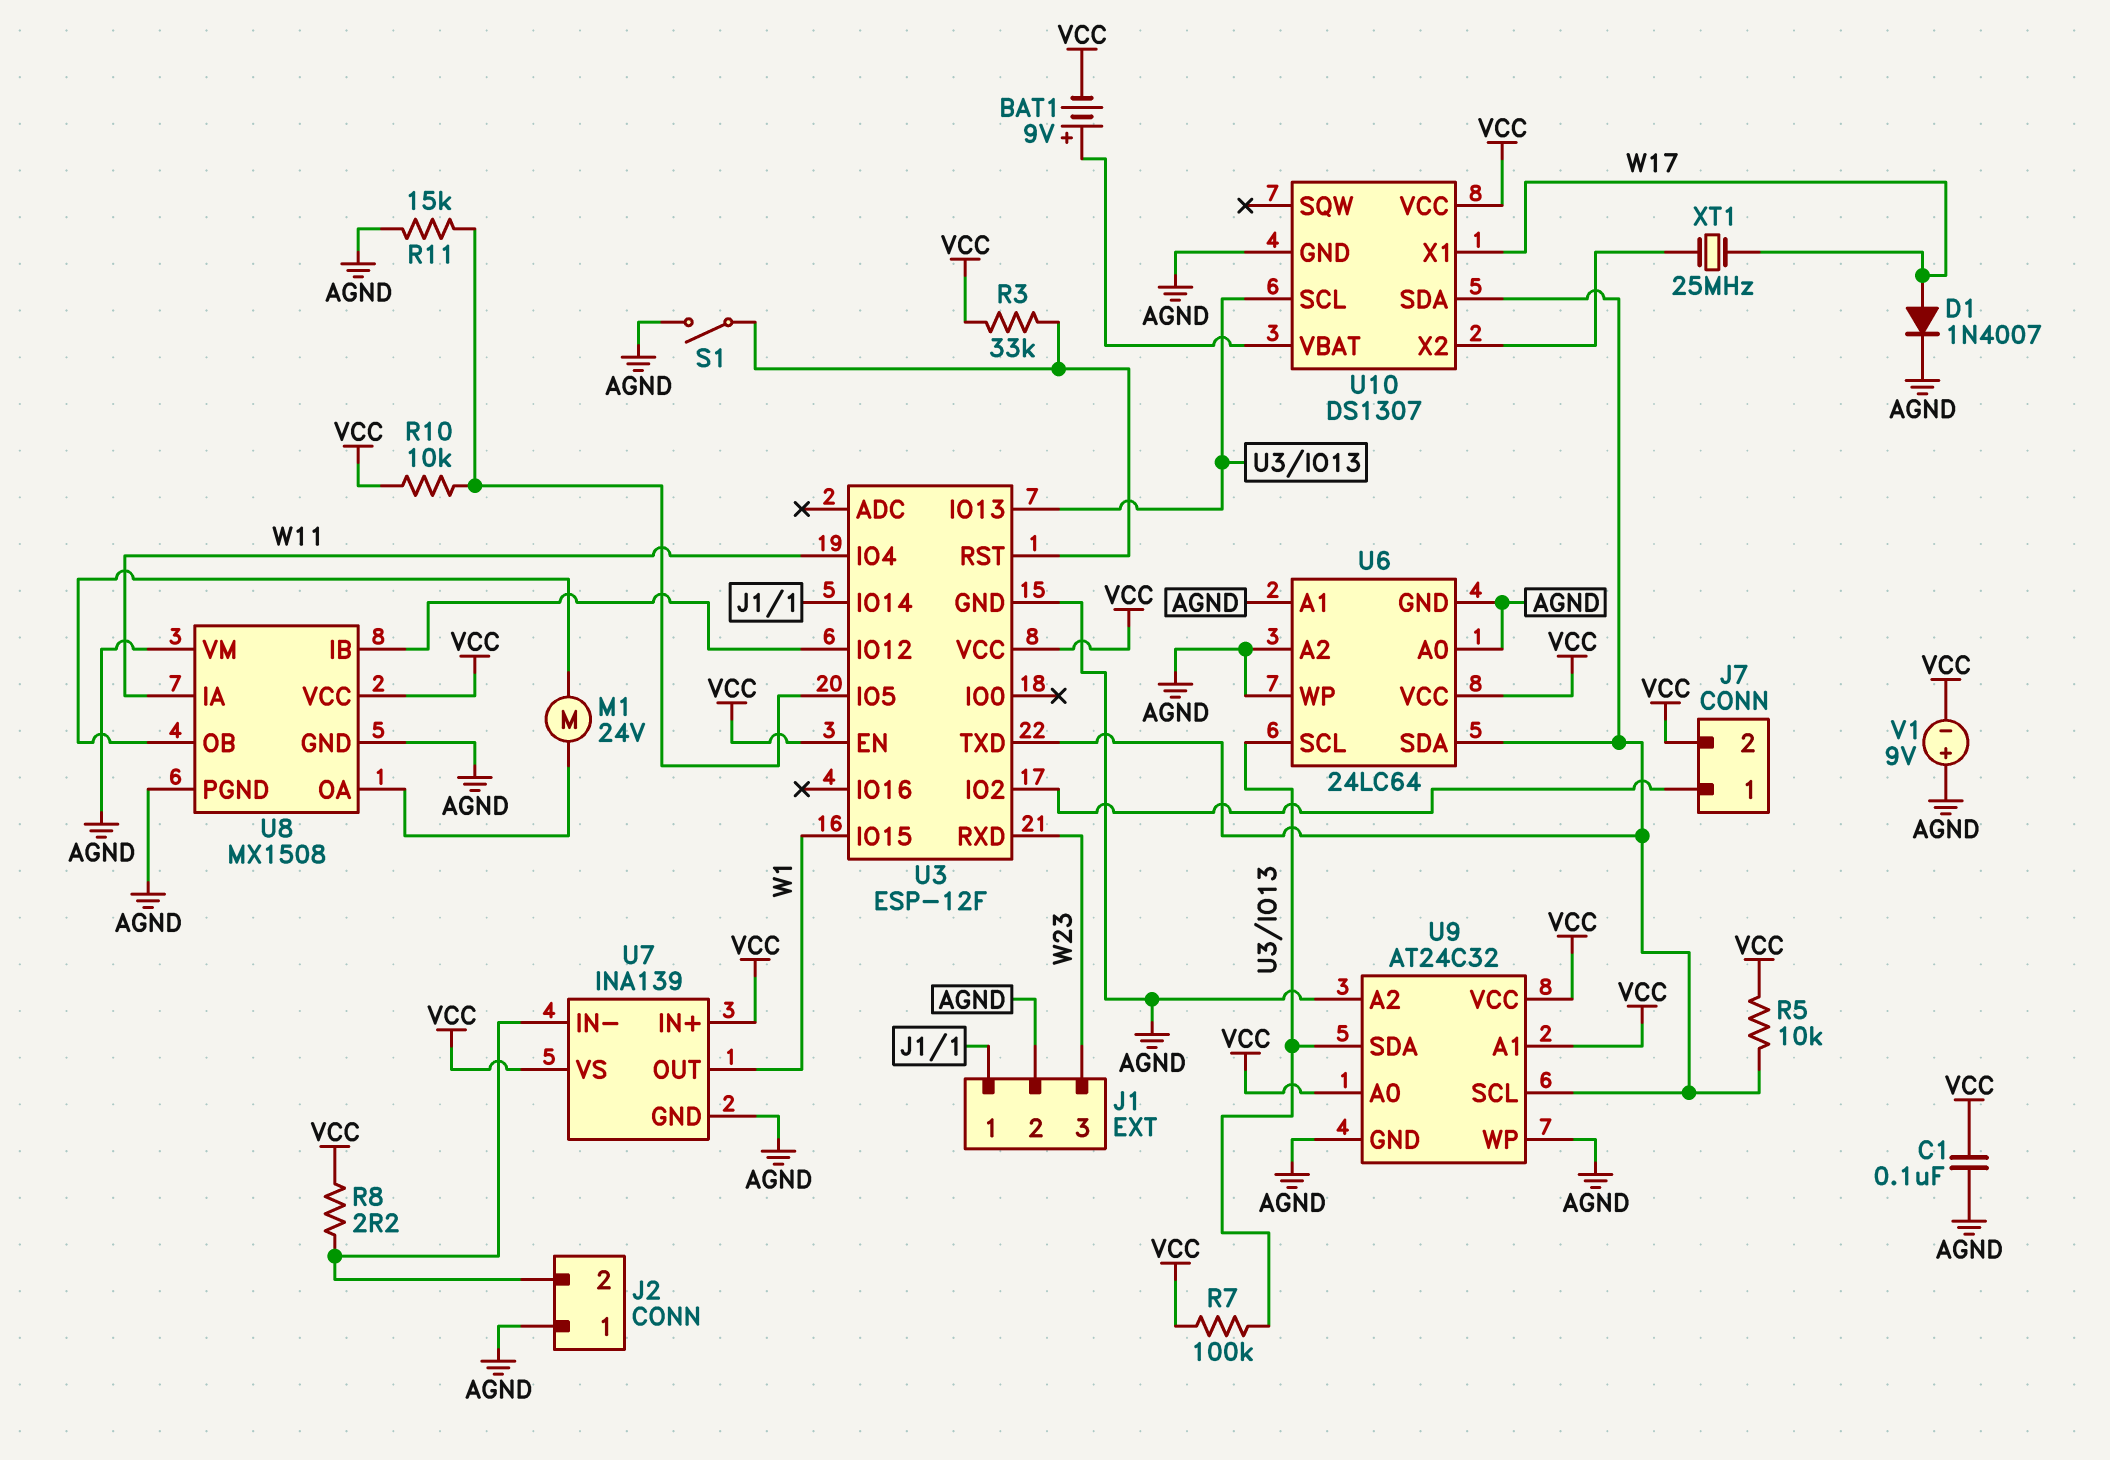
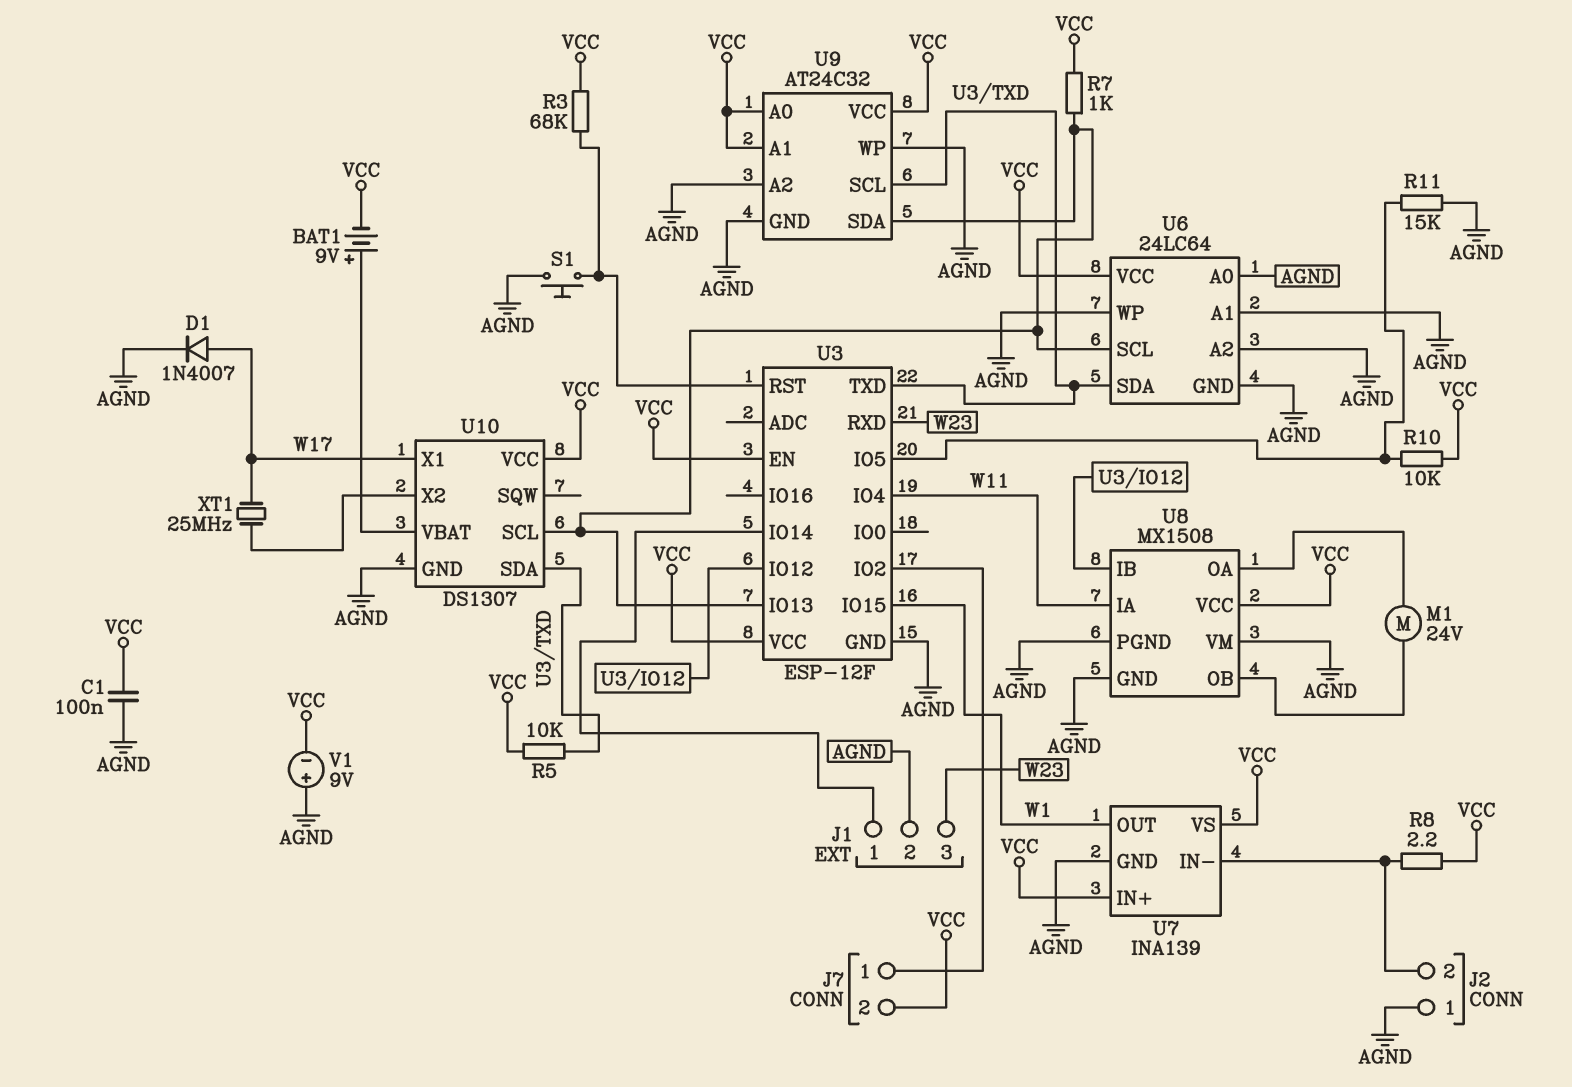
R3: 33k (U3/RST, VCC) -> 68k (U3/RST, VCC)
R7: 100k (U3/IO13, VCC) -> 1k (U3/IO13, VCC)
S1: switch (AGND, U3/RST) -> button (AGND, U3/RST)

